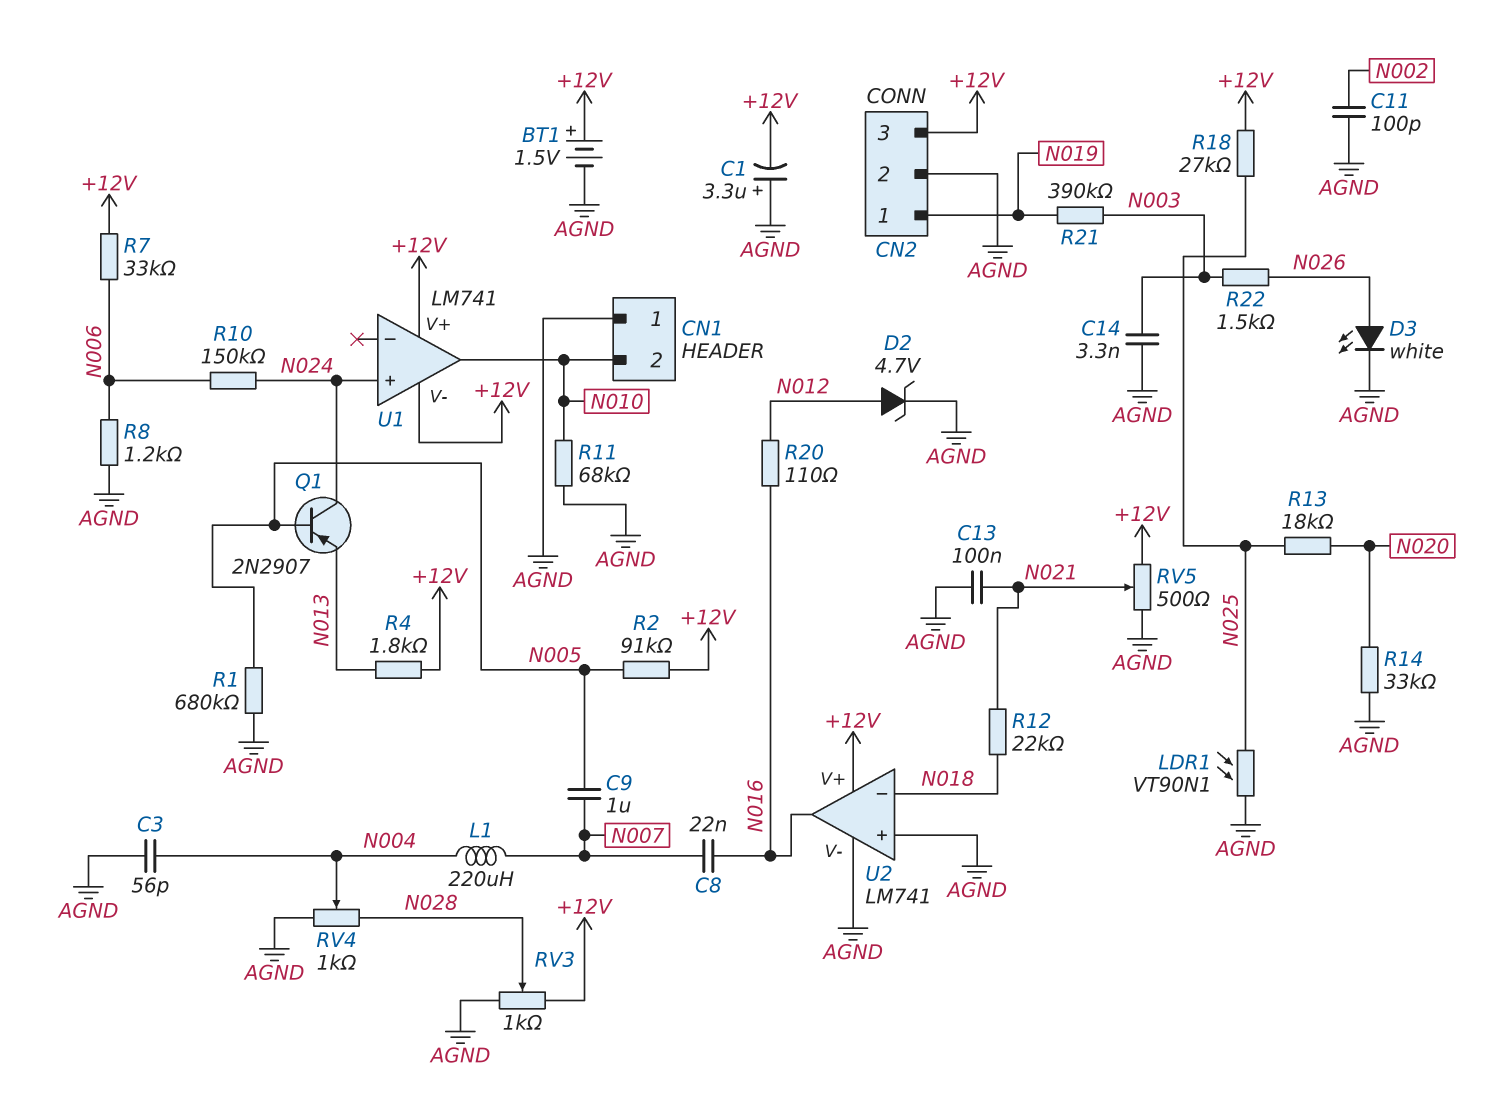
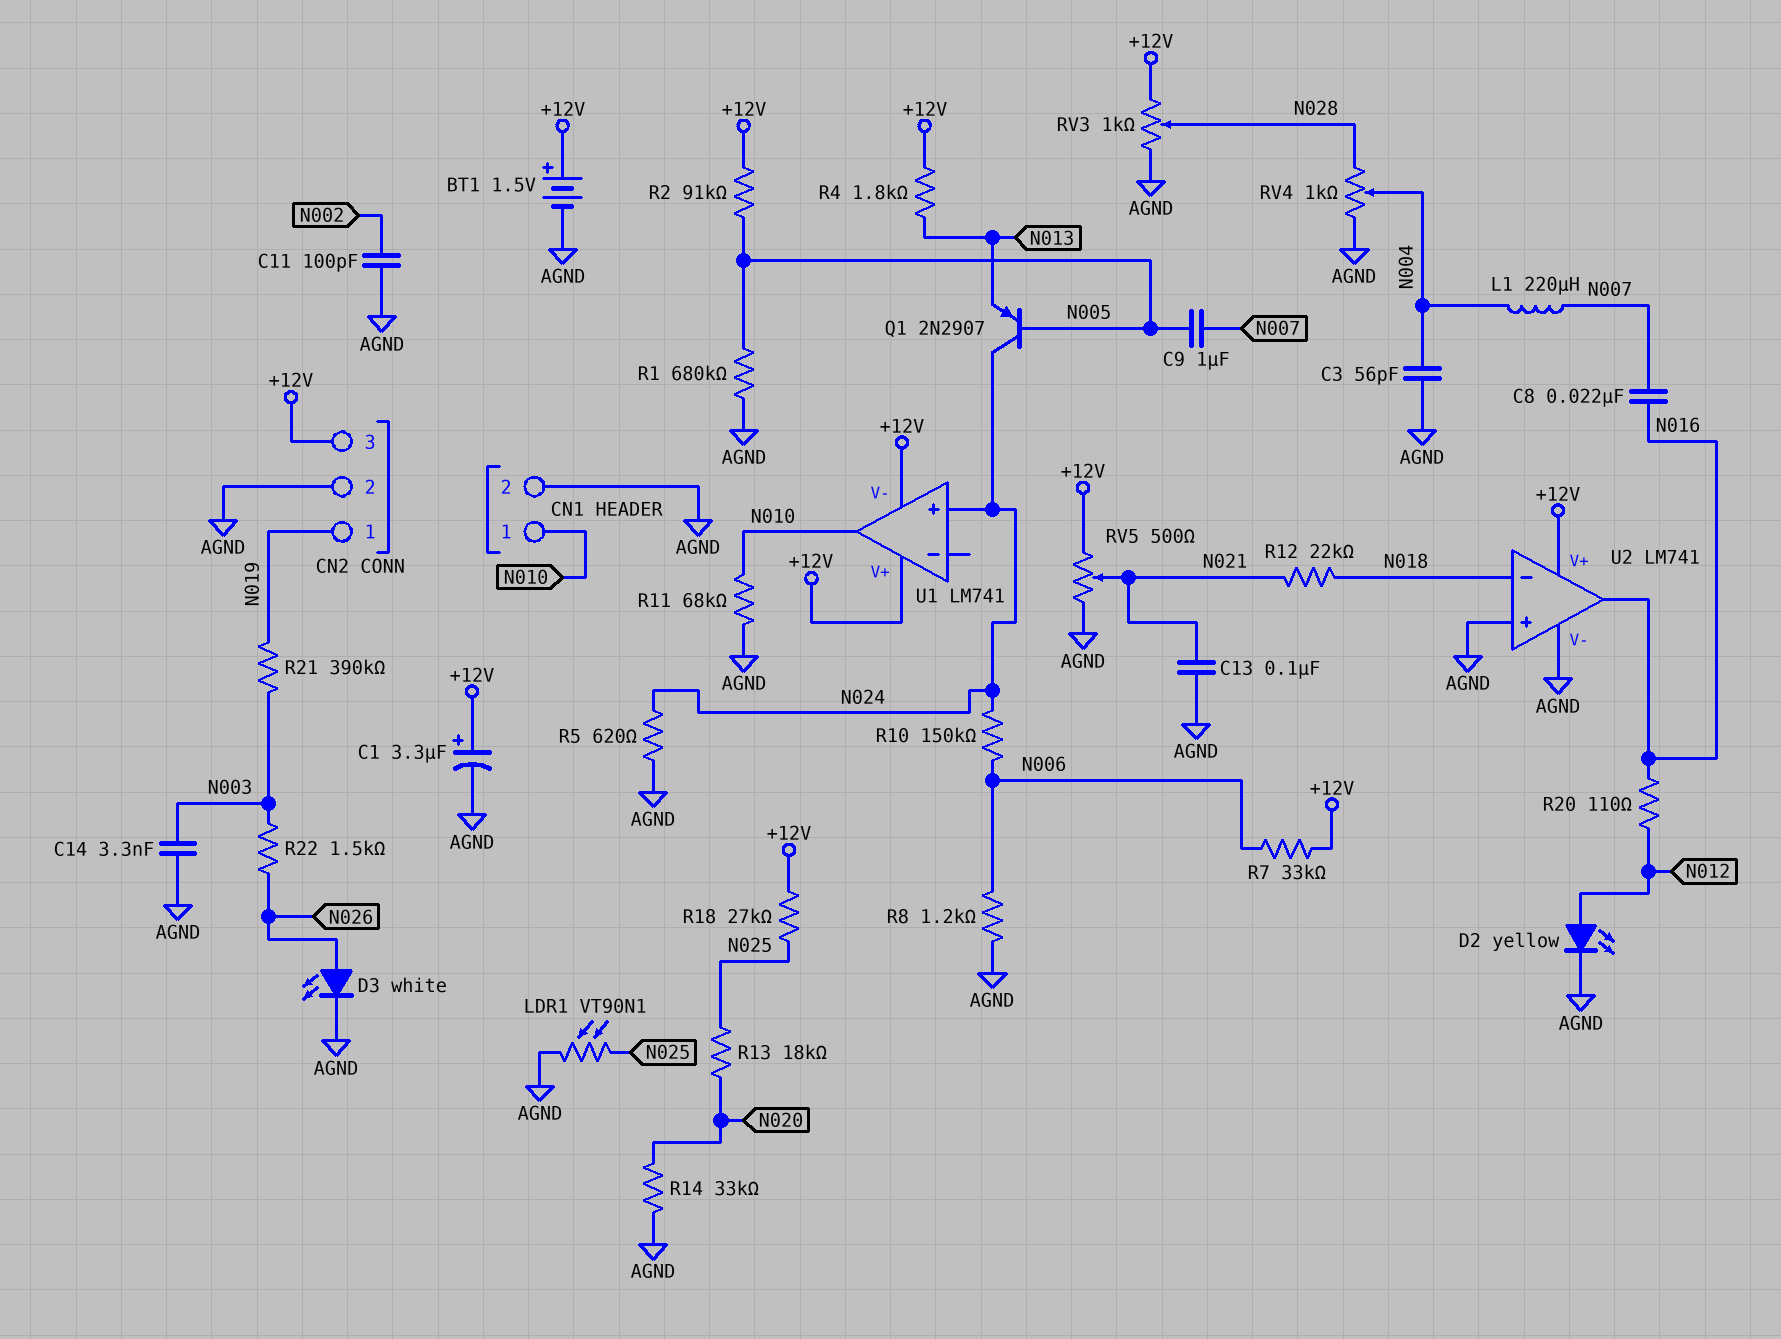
C1: 3.3uF (plus AGND, minus +12V) -> 3.3uF (plus +12V, minus AGND)
CN1 pin 1: AGND -> N010
CN1 pin 2: N010 -> AGND
D2: zener 4.7V (A N012, K AGND) -> LED yellow (A N012, K AGND)
R5: none -> 620 (AGND, N024)

